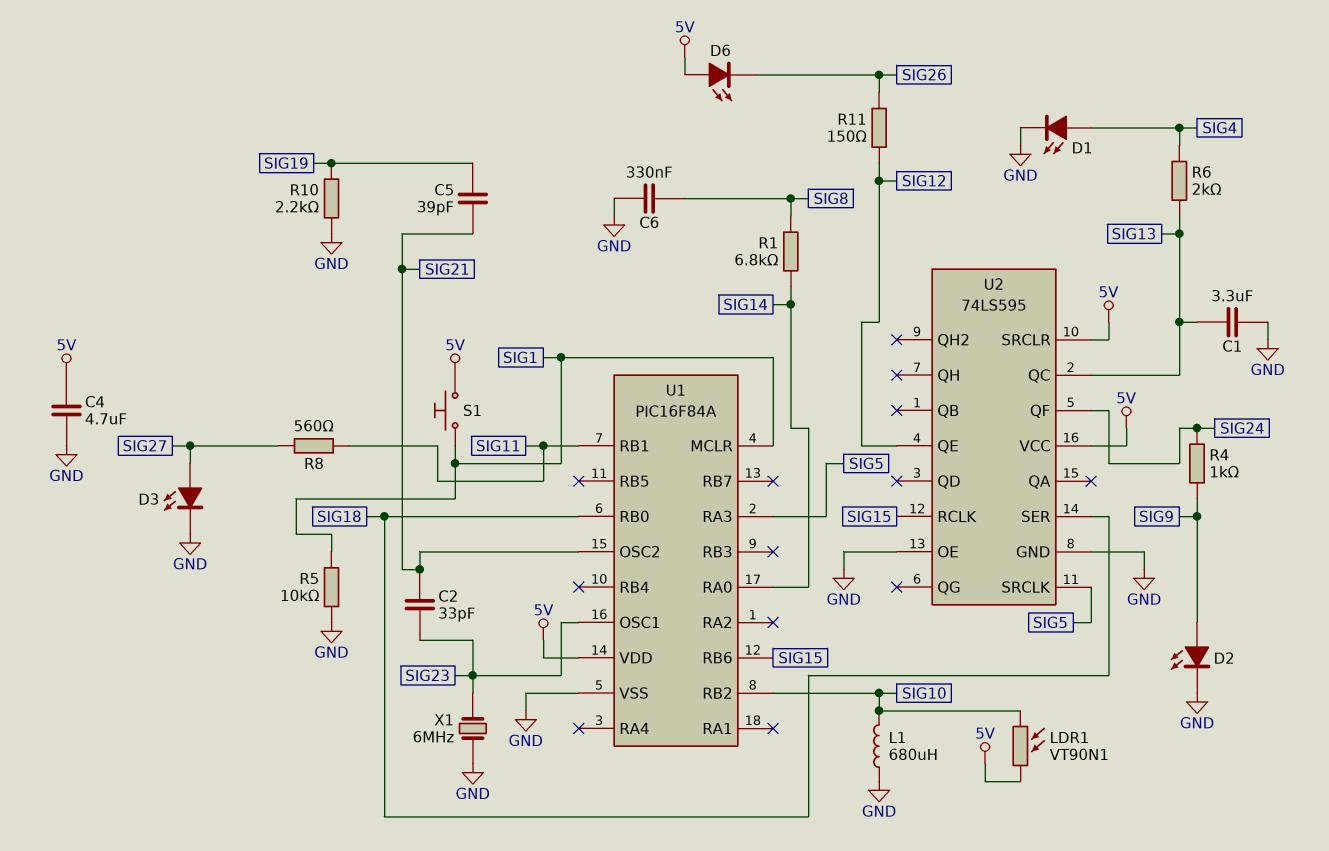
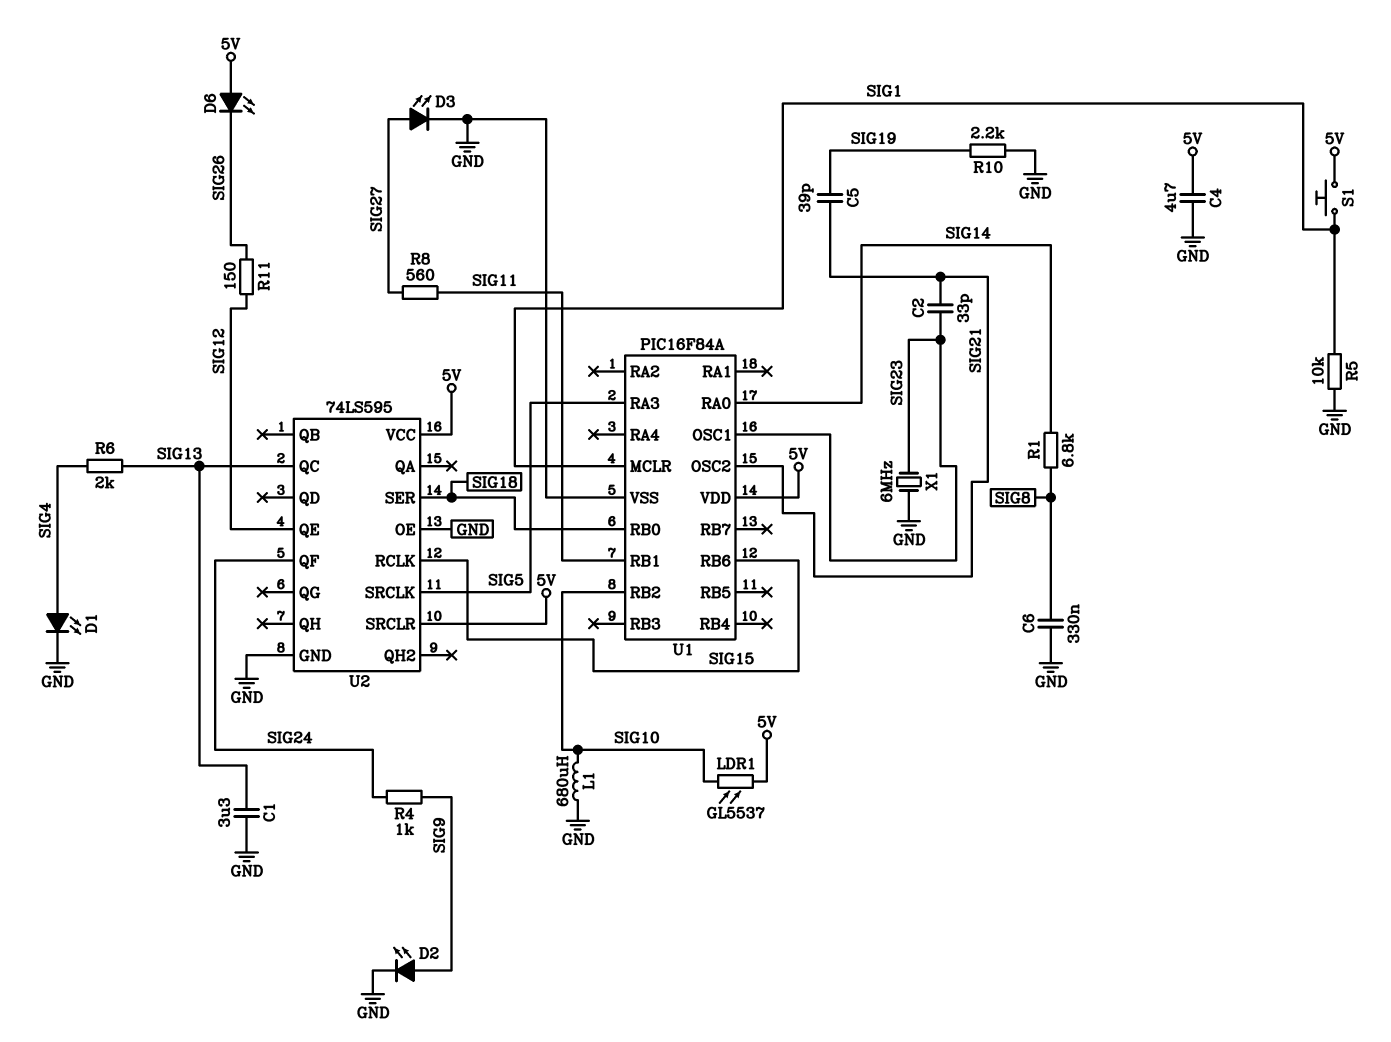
LDR1: VT90N1 (5V, SIG10) -> GL5537 (5V, SIG10)

